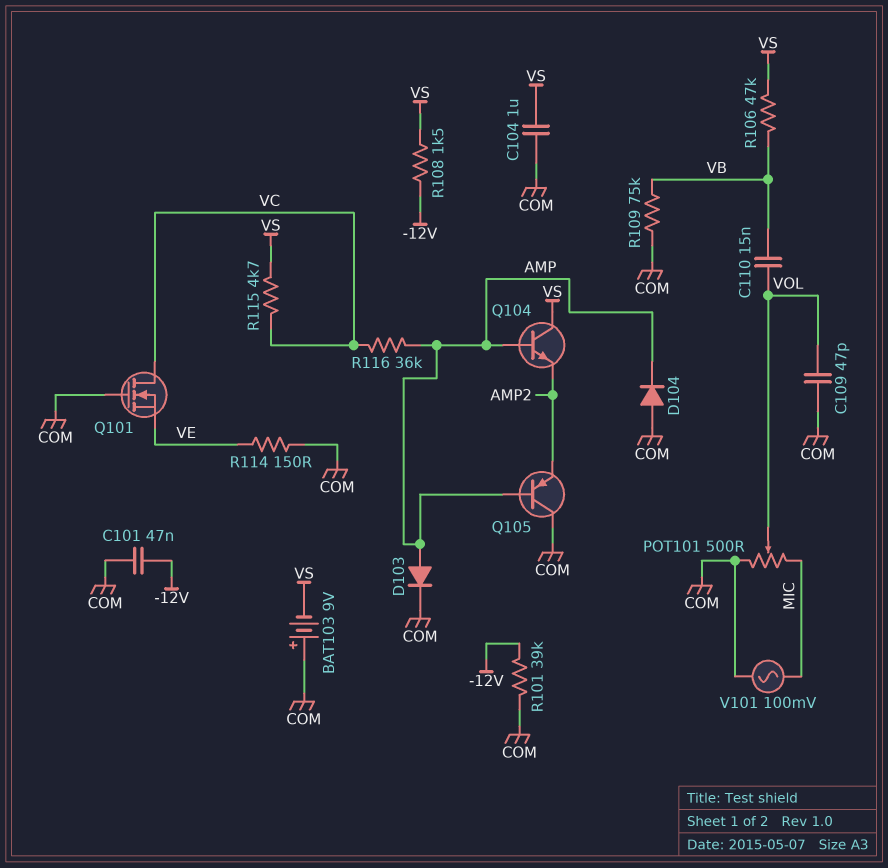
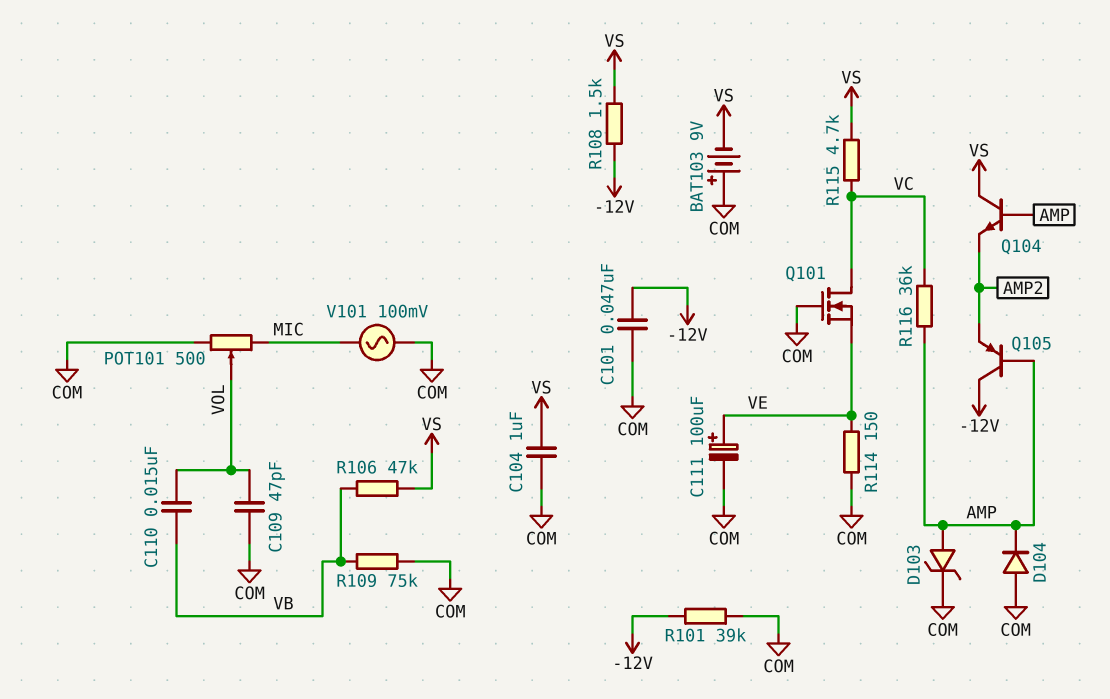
C111: none -> 100uF (plus VE, minus COM)
D103: diode (A AMP, K COM) -> zener (A AMP, K COM)
Q105: PNP (B AMP, C COM, E AMP2) -> PNP (B AMP, C -12V, E AMP2)

